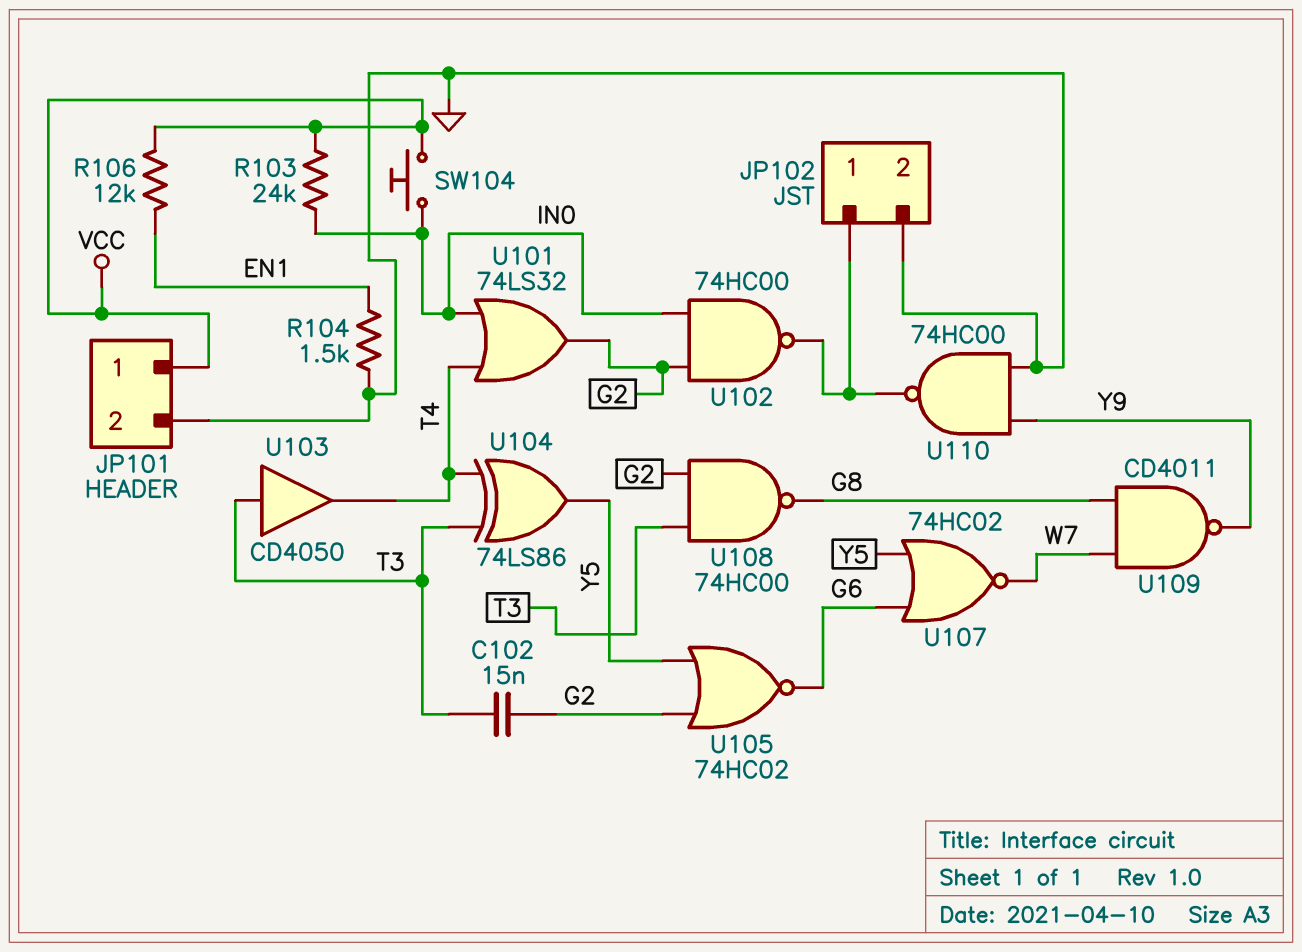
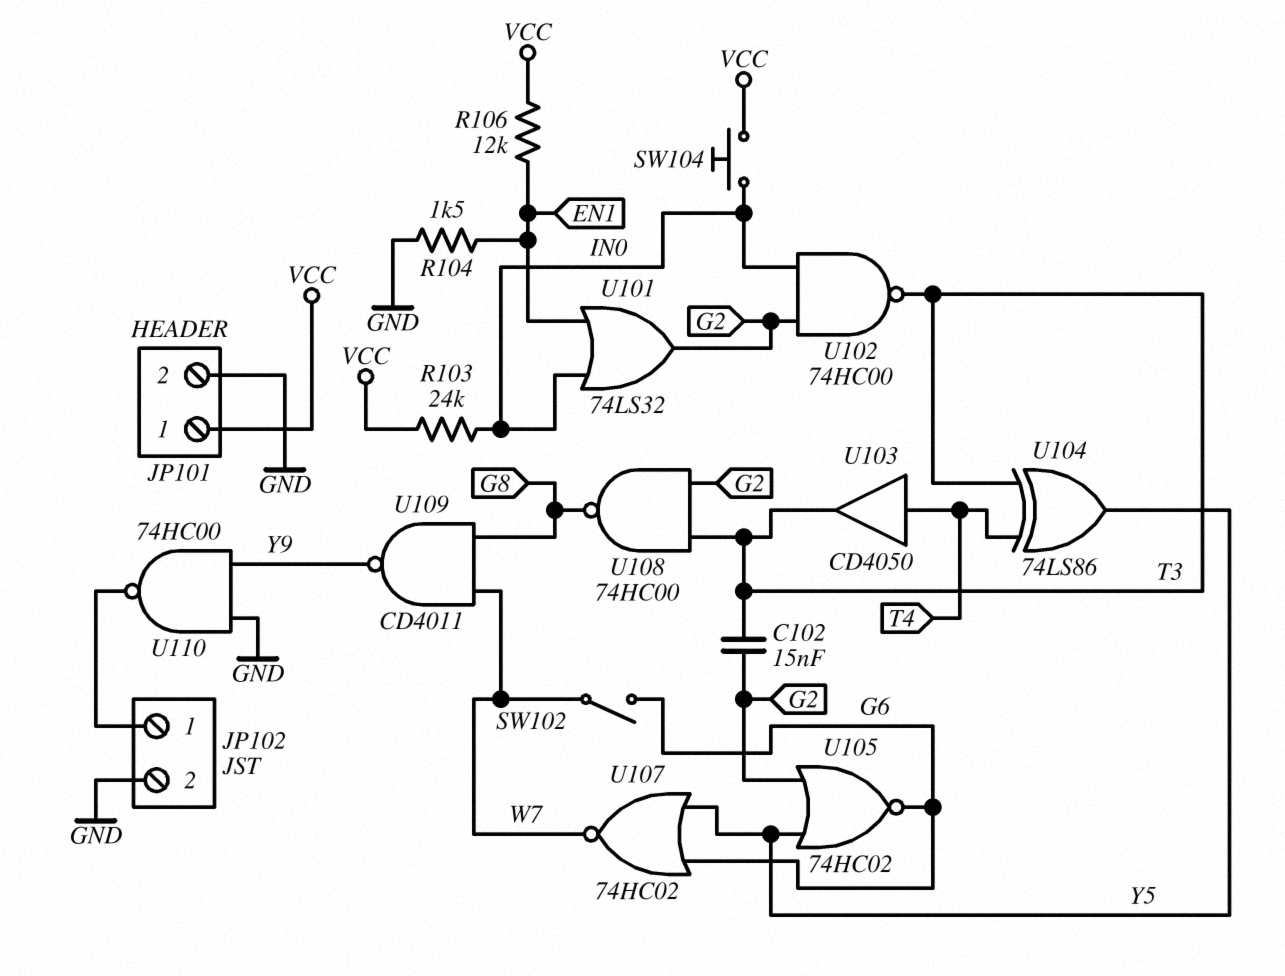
SW102: none -> switch (G6, W7)
U101: OR 74LS32 (in IN0, in T4, out G2) -> OR 74LS32 (in EN1, in IN0, out G2)
U102: NAND 74HC00 (in G2, in IN0, out JP102/1) -> NAND 74HC00 (in G2, in IN0, out T3)
U103: buffer CD4050 (in T3, out T4) -> buffer CD4050 (in T4, out T3)

